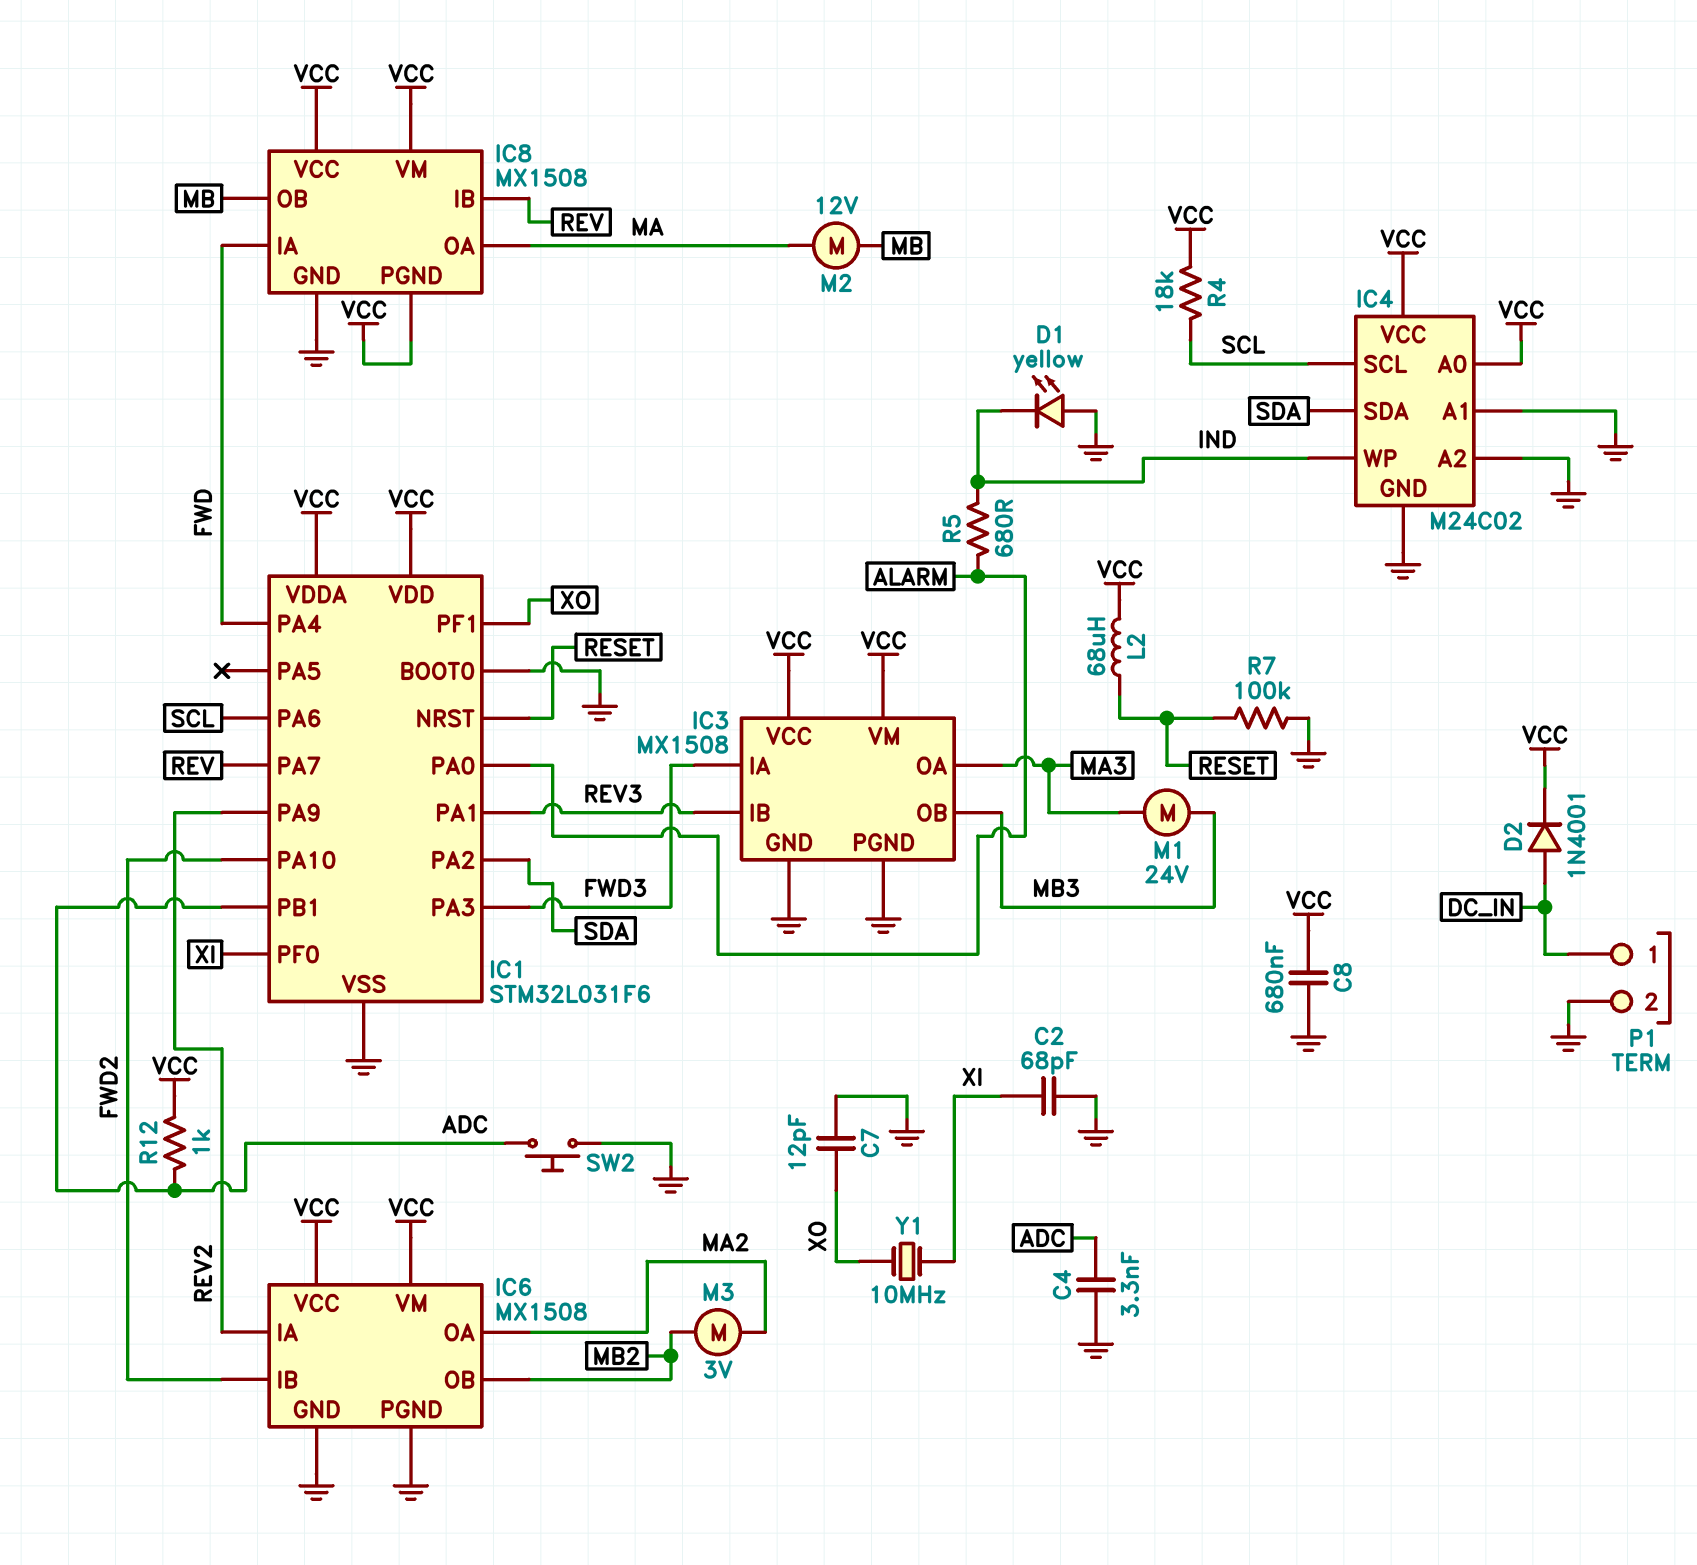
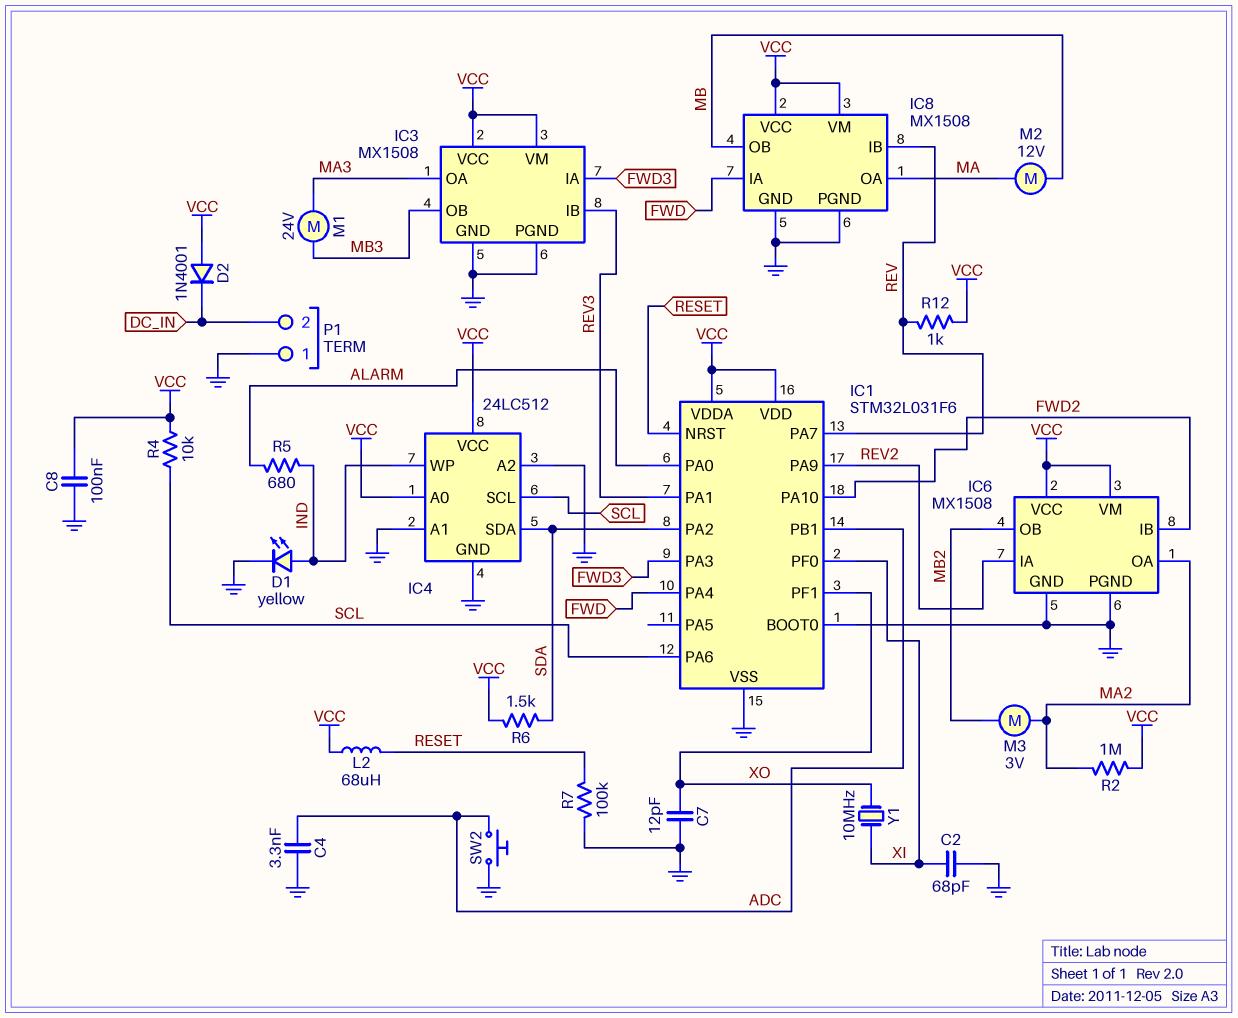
C8: 680nF (GND, VCC) -> 100nF (GND, VCC)
D1: LED yellow (A GND, K IND) -> LED yellow (A IND, K GND)
D2: diode 1N4001 (A DC_IN, K VCC) -> diode 1N4001 (A VCC, K DC_IN)
IC4: M24C02 -> 24LC512
IC8 pin PGND: VCC -> GND
P1 pin 1: DC_IN -> GND
P1 pin 2: GND -> DC_IN
R2: none -> 1M (MA2, VCC)
R4: 18k (SCL, VCC) -> 10k (SCL, VCC)
R6: none -> 1.5k (SDA, VCC)
R12: 1k (ADC, VCC) -> 1k (REV, VCC)

